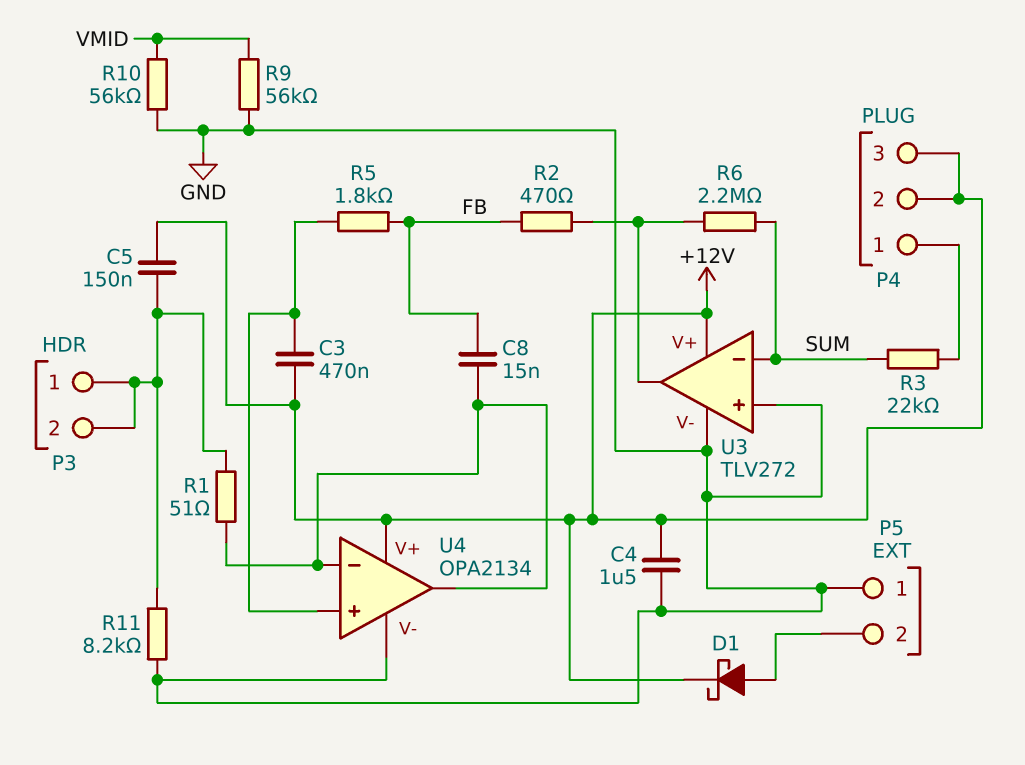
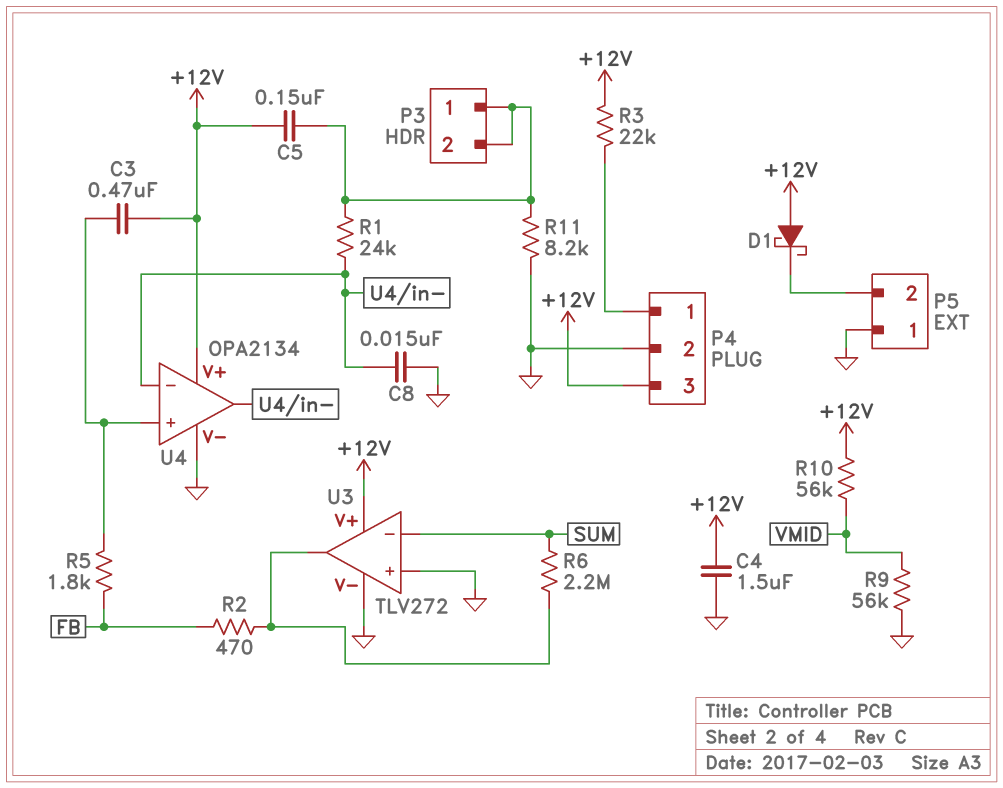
C8: 15nF (FB, U4/in-) -> 15nF (GND, U4/in-)
D1: schottky (A P5/2, K +12V) -> schottky (A +12V, K P5/2)
P4 pin 2: +12V -> GND
R1: 51 (P3/1, U4/in-) -> 24k (P3/1, U4/in-)
R3: 22k (P4/1, SUM) -> 22k (+12V, P4/1)
R10: 56k (GND, VMID) -> 56k (+12V, VMID)

